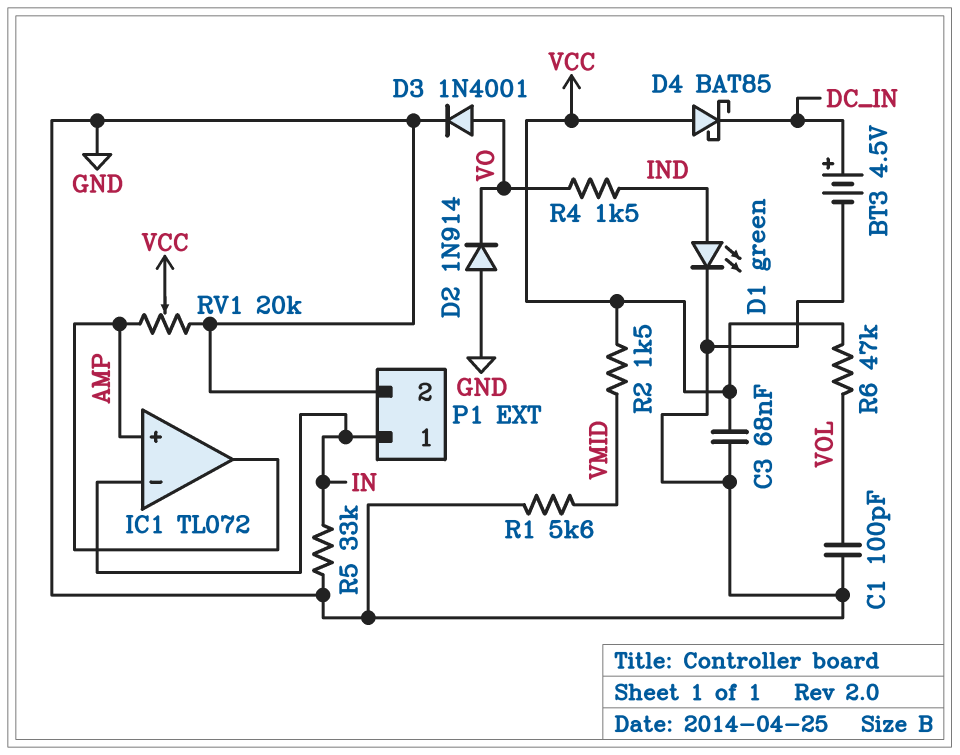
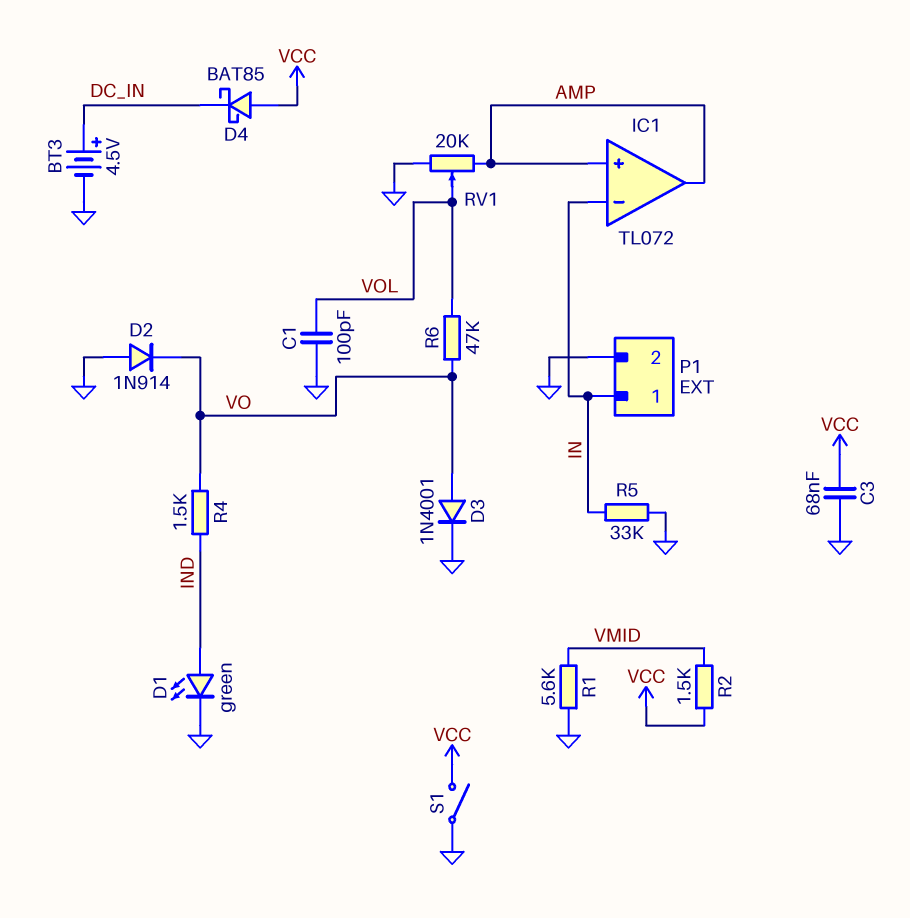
R6: 47k (VCC, VOL) -> 47k (VO, VOL)
RV1: 20k (AMP, GND, wiper VCC) -> 20k (AMP, GND, wiper VOL)
S1: none -> switch (GND, VCC)

